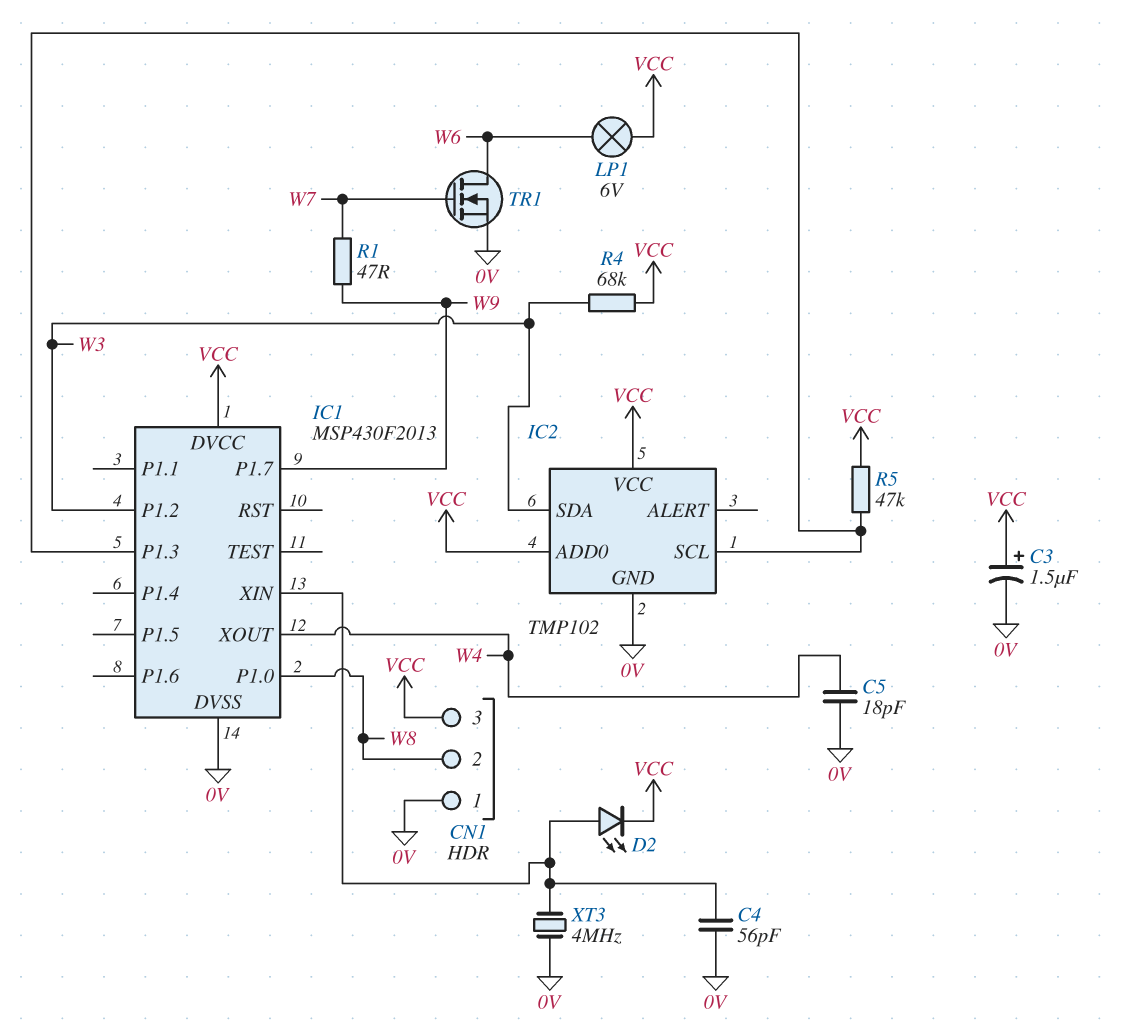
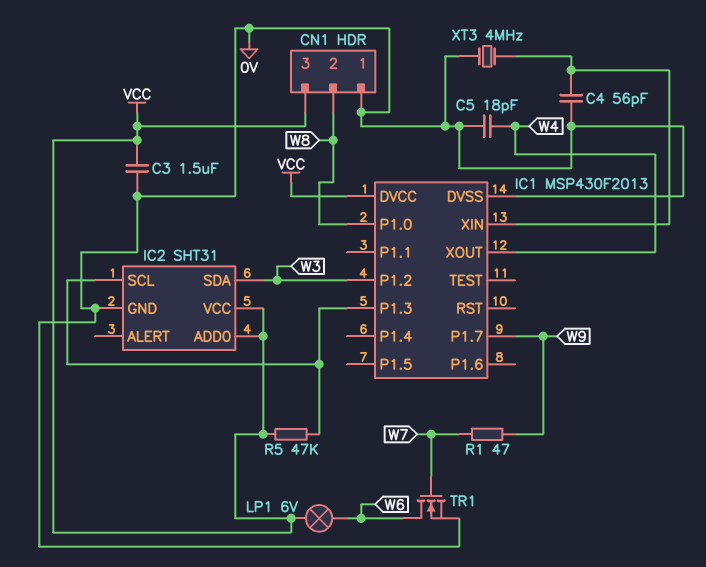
C3: 1.5uF (plus VCC, minus 0V) -> 1.5uF (0V, VCC)
D2: LED (A IC1/XIN, K VCC) -> none
IC2: TMP102 -> SHT31
R4: 68k (VCC, W3) -> none

